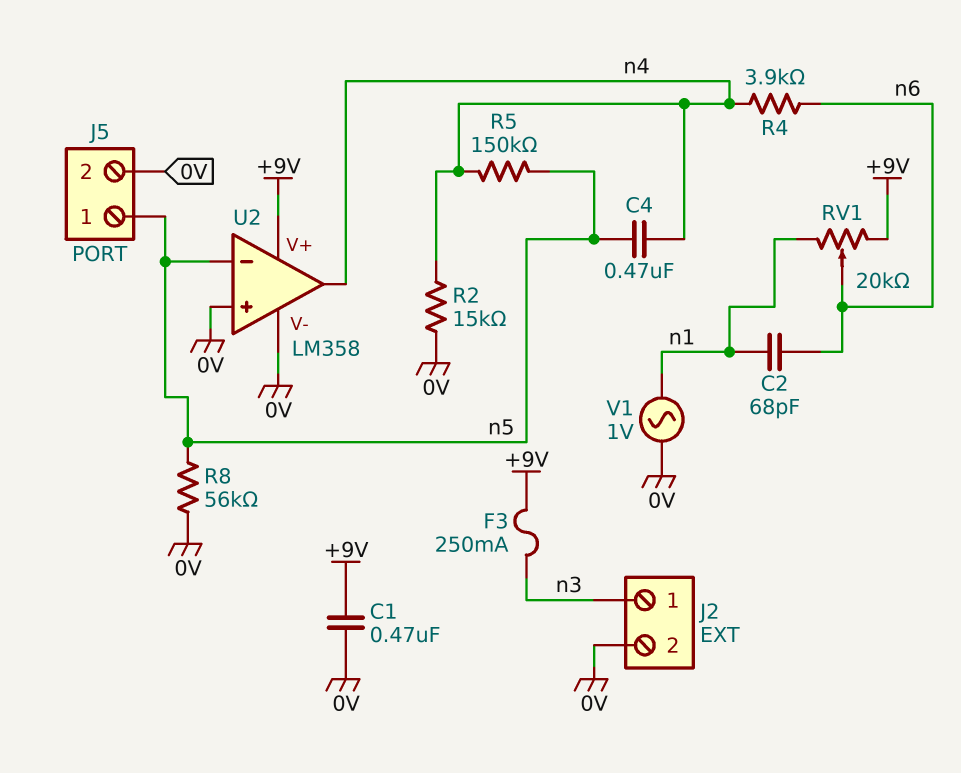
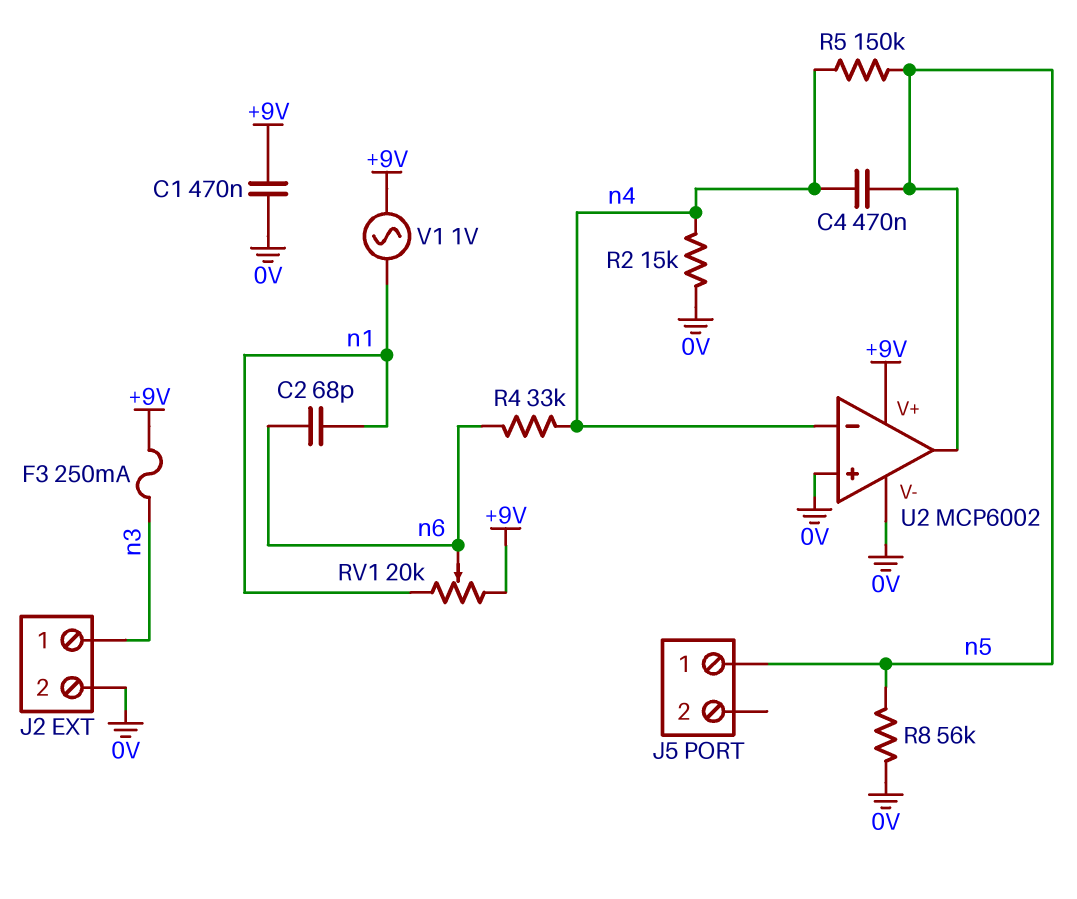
J5 pin 2: 0V -> none
R4: 3.9k (n4, n6) -> 33k (n4, n6)
U2: LM358 -> MCP6002
U2 pin in-: n5 -> n4
U2 pin out: n4 -> n5
V1: AC 1V (0V, n1) -> AC 1V (+9V, n1)

